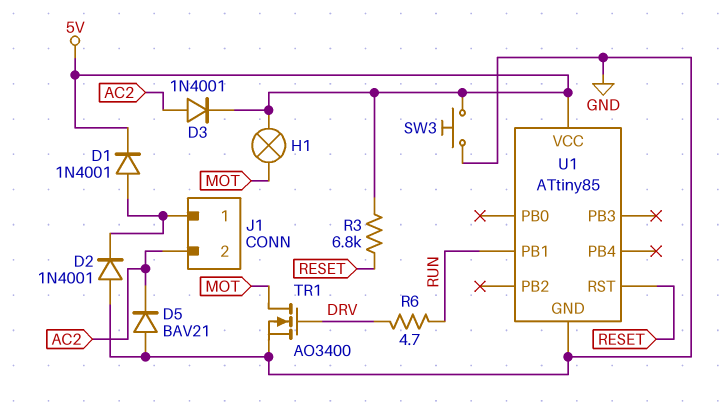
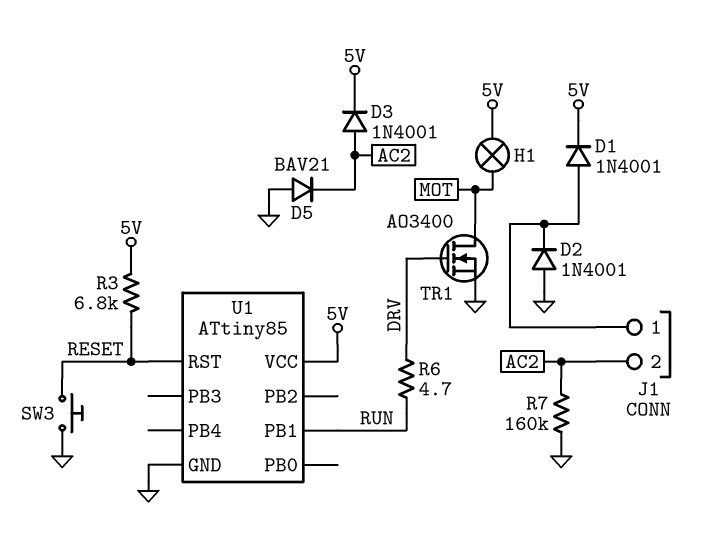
R7: none -> 160k (AC2, GND)
SW3: button (5V, GND) -> button (GND, RESET)

